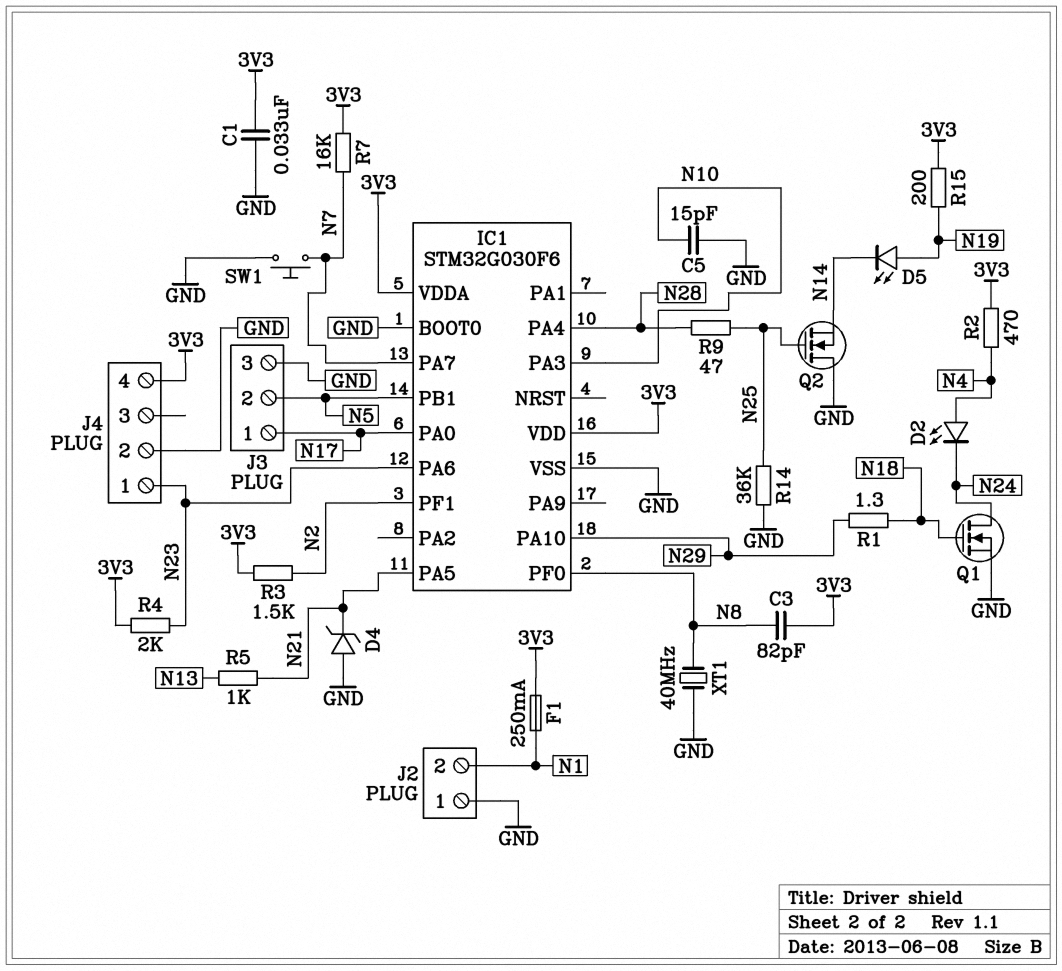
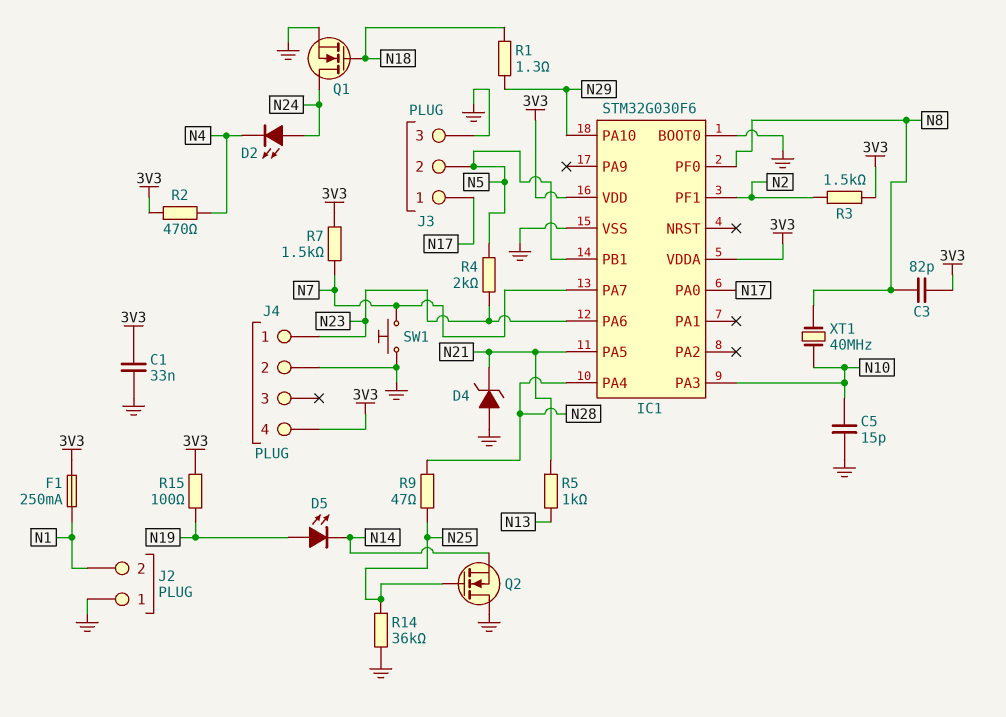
D2: LED (A N4, K N24) -> LED (A N24, K N4)
R4: 2k (3V3, N23) -> 2k (N5, N23)
R7: 16k (3V3, N7) -> 1.5k (3V3, N7)
R15: 200 (3V3, N19) -> 100 (3V3, N19)
XT1: 40MHz (GND, N8) -> 40MHz (N8, N10)

